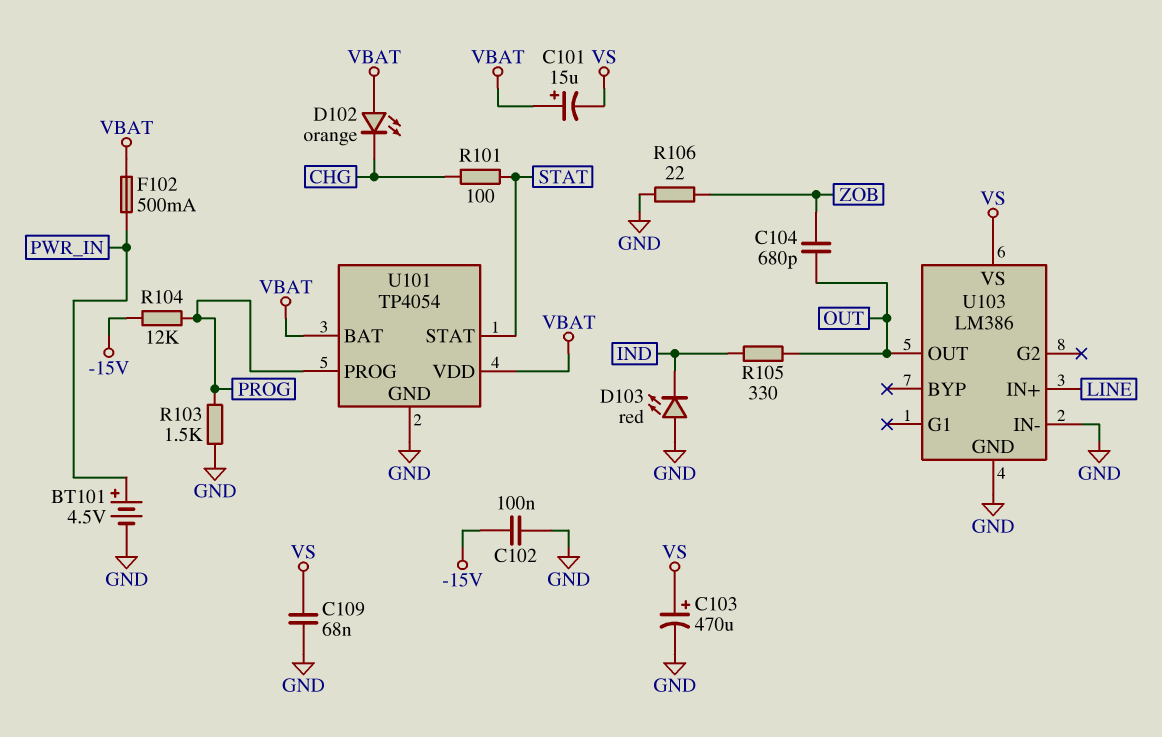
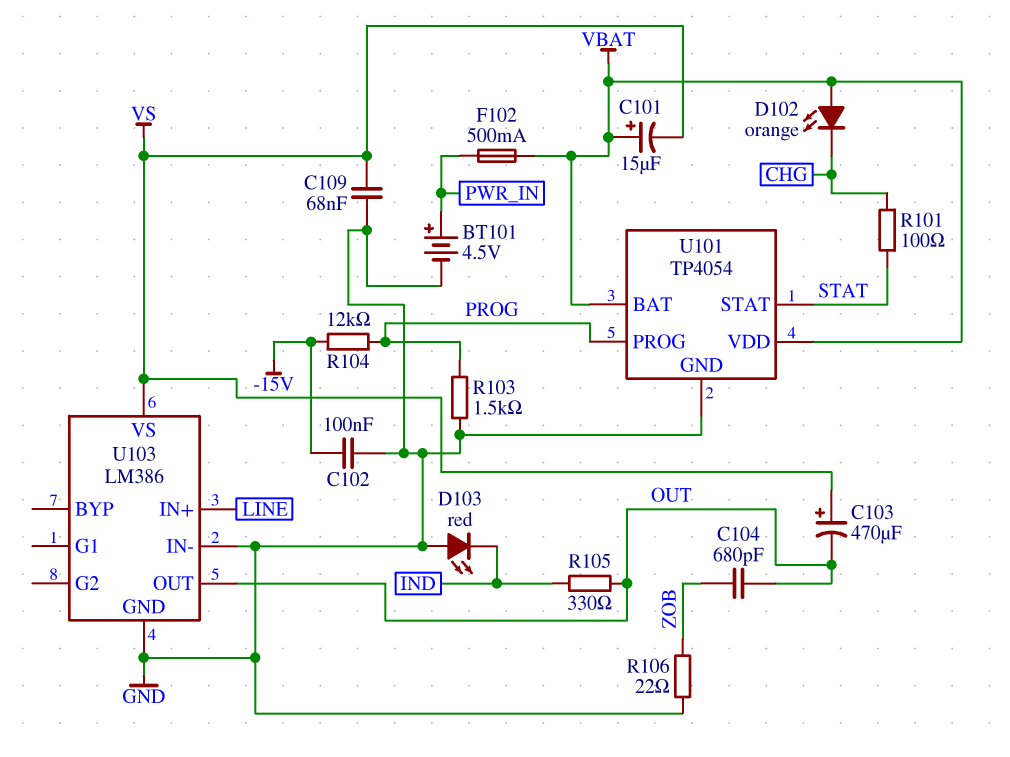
C103: 470uF (plus VS, minus GND) -> 470uF (plus VS, minus OUT)

